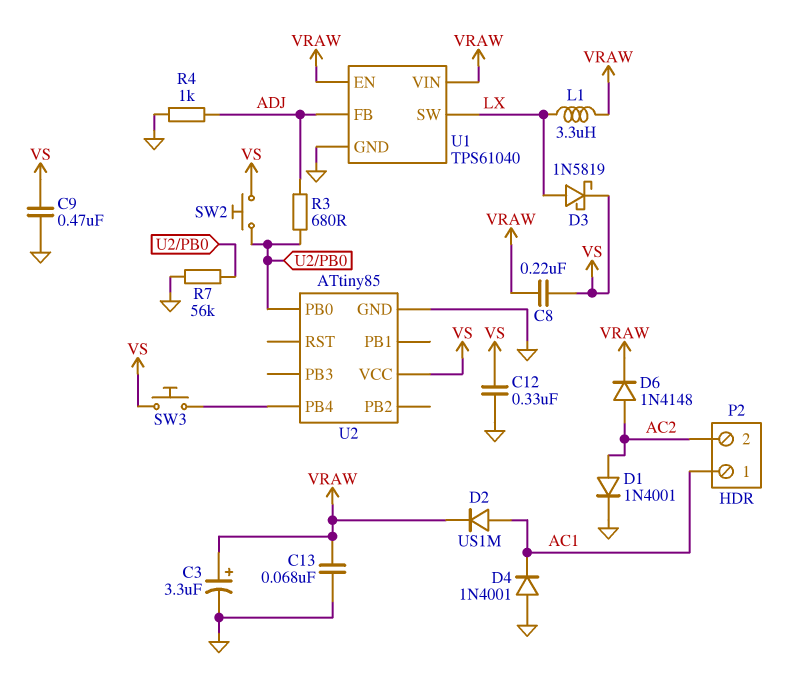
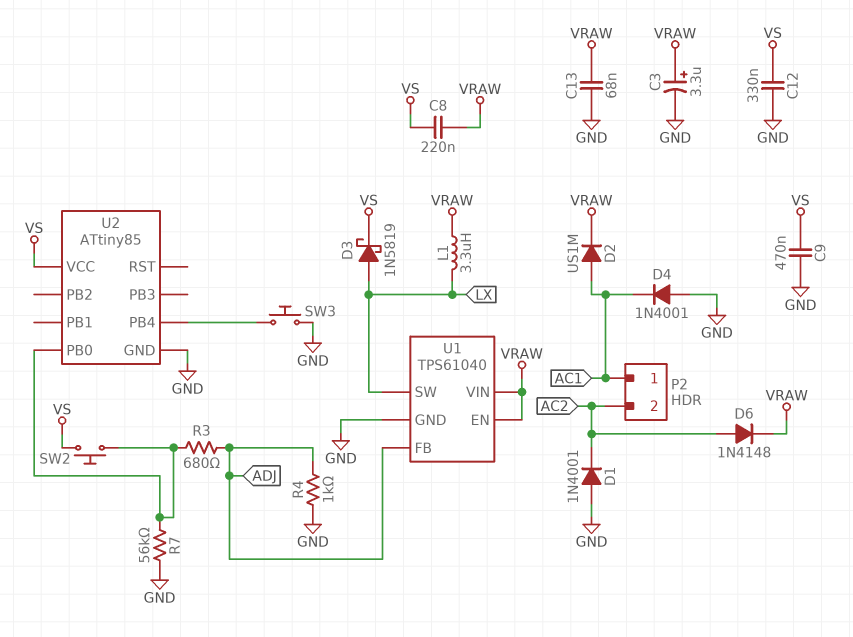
D1: diode 1N4001 (A AC2, K GND) -> diode 1N4001 (A GND, K AC2)
SW3: button (U2/PB4, VS) -> button (GND, U2/PB4)

